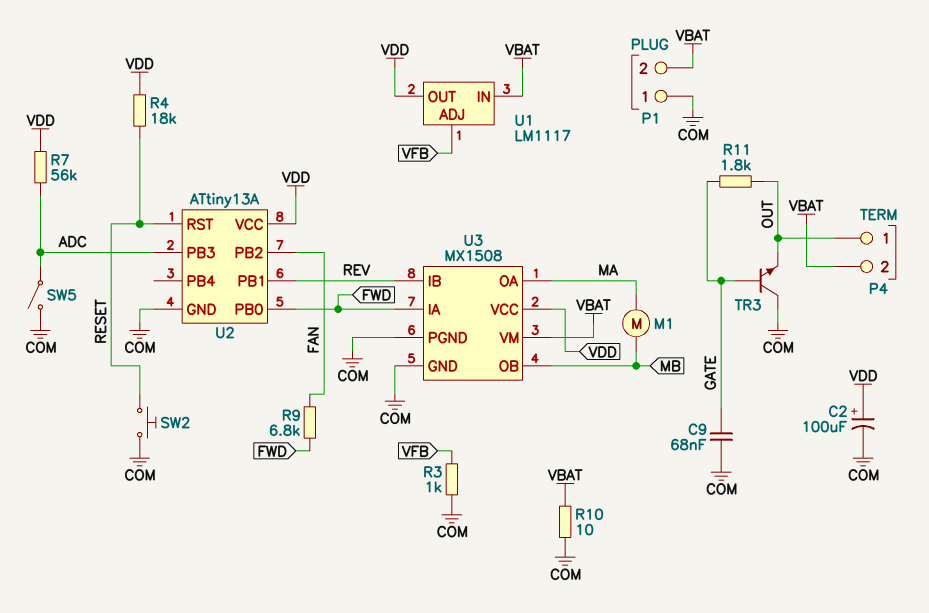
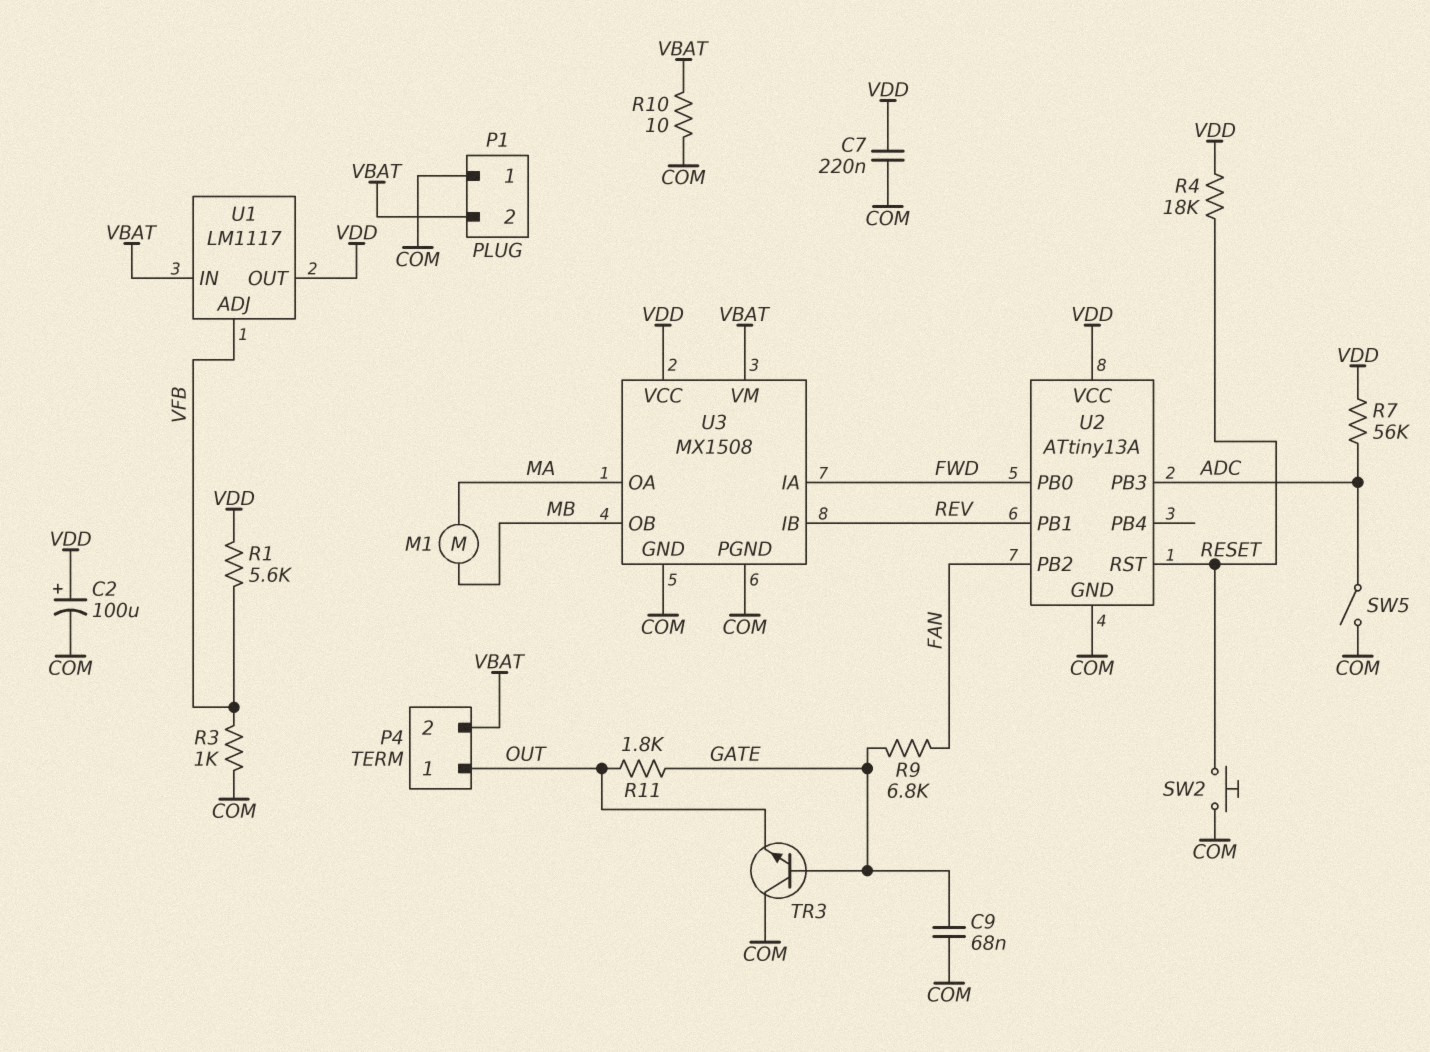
C7: none -> 220nF (COM, VDD)
R1: none -> 5.6k (VDD, VFB)
R9: 6.8k (FAN, FWD) -> 6.8k (FAN, GATE)

